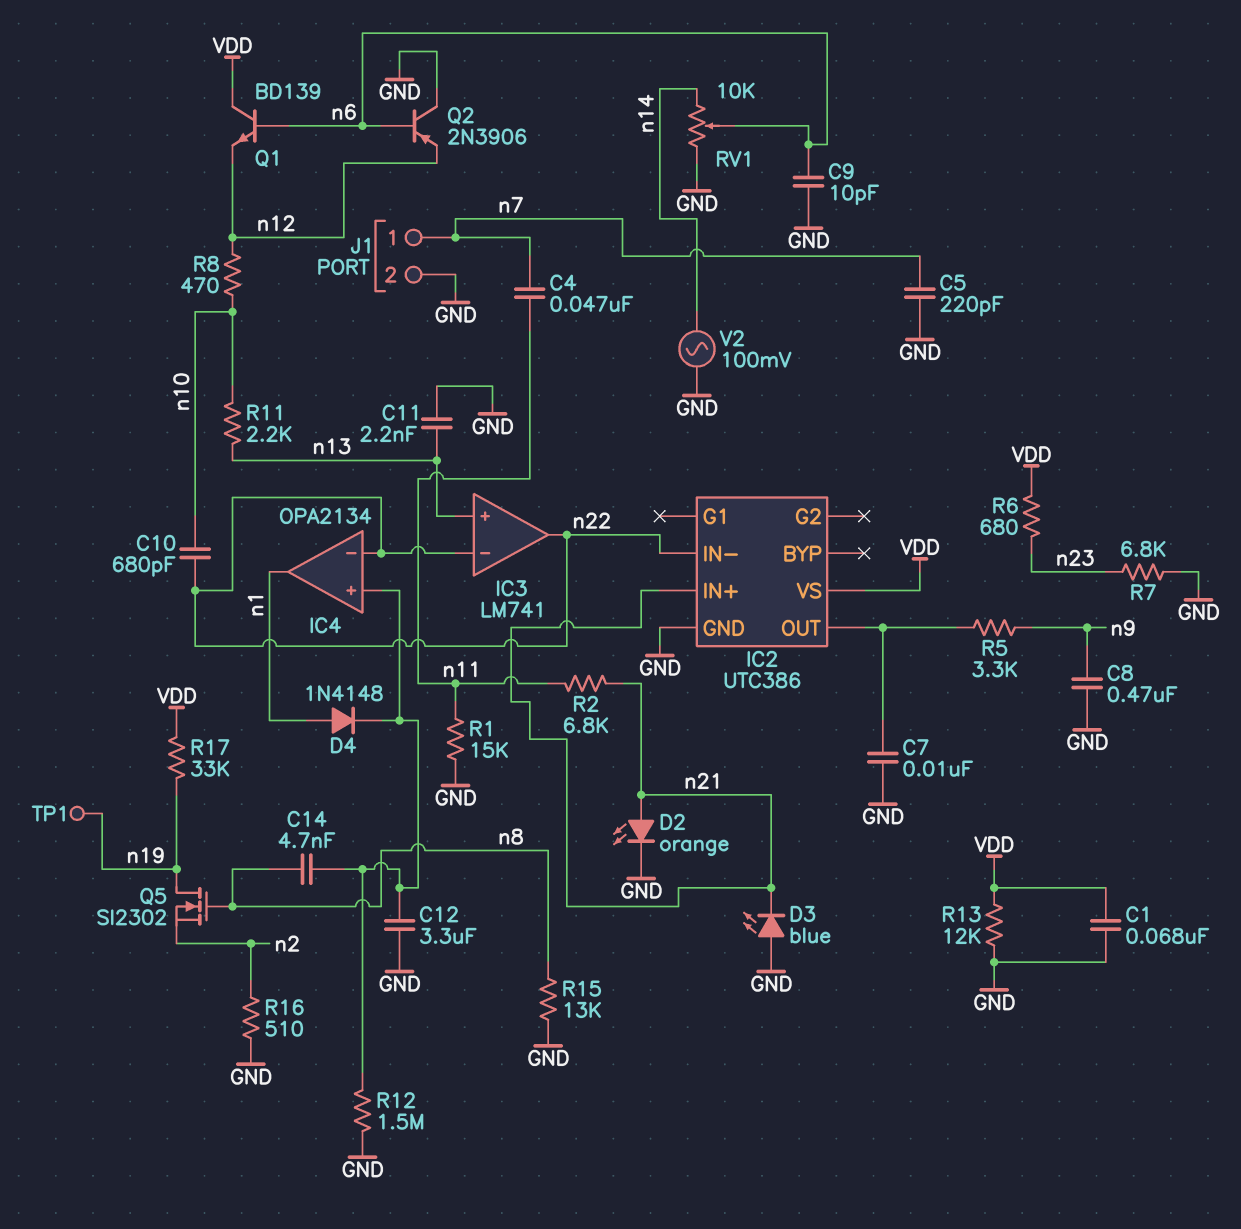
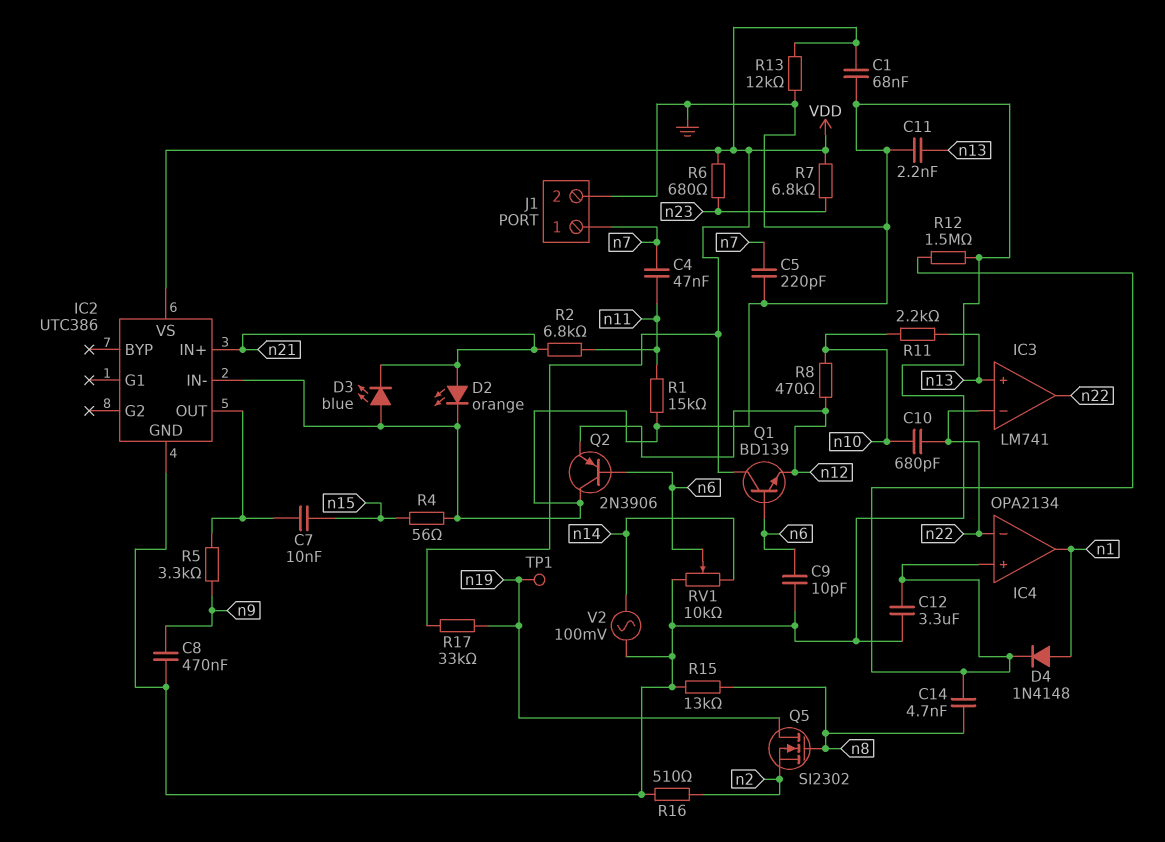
C7: 10nF (GND, IC2/OUT) -> 10nF (IC2/OUT, n15)
IC2 pin IN-: n22 -> GND
R4: none -> 56 (GND, n15)
R7: 6.8k (GND, n23) -> 6.8k (VDD, n23)

